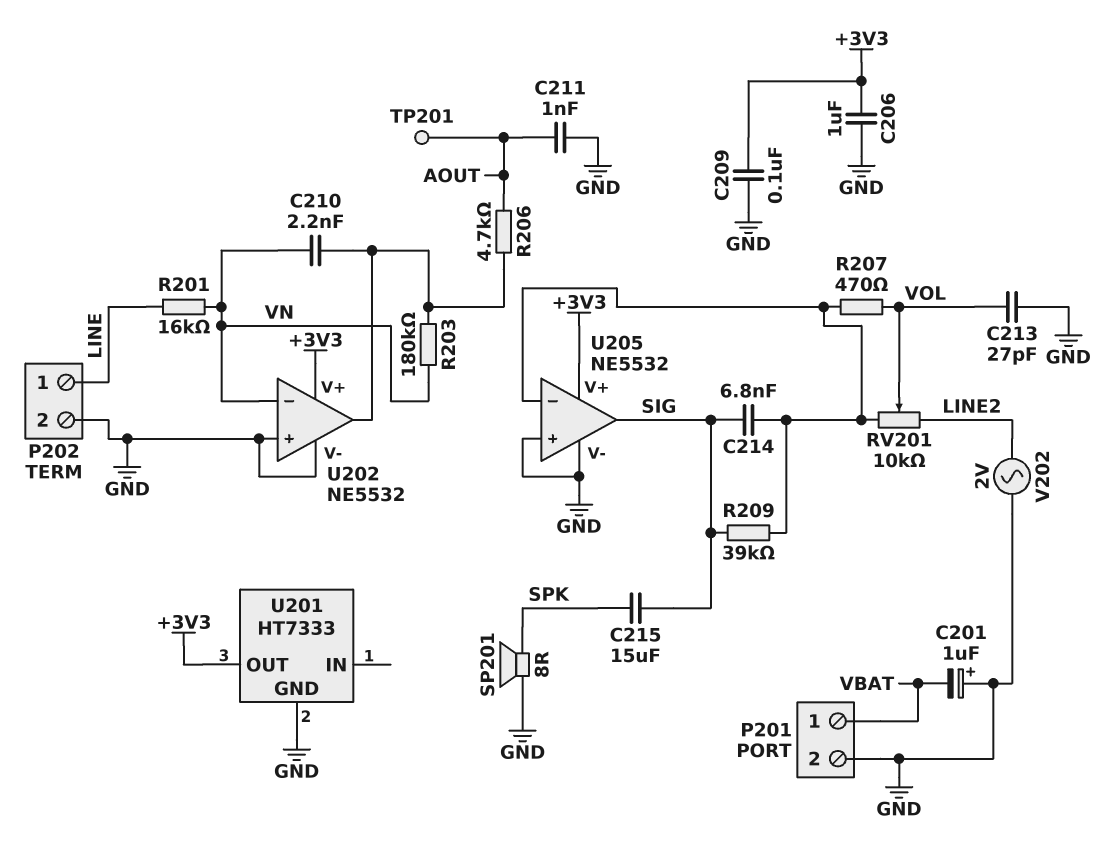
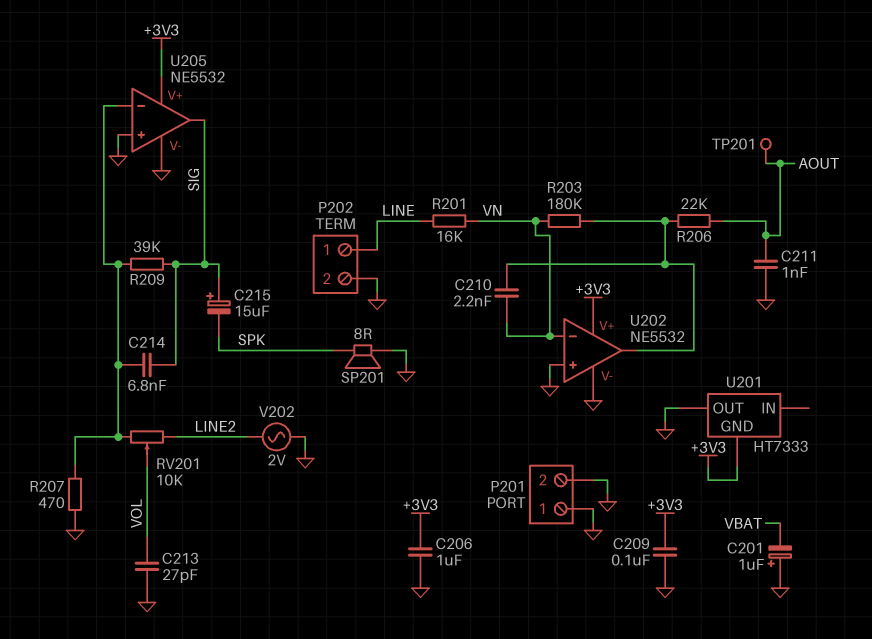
C215: 15uF (SIG, SPK) -> 15uF (plus SIG, minus SPK)
P201 pin 1: VBAT -> GND
R206: 4.7k (AOUT, U202/out) -> 22k (AOUT, U202/out)
R207: 470 (U205/in-, VOL) -> 470 (GND, U205/in-)
U201 pin GND: GND -> +3V3
U201 pin OUT: +3V3 -> GND

